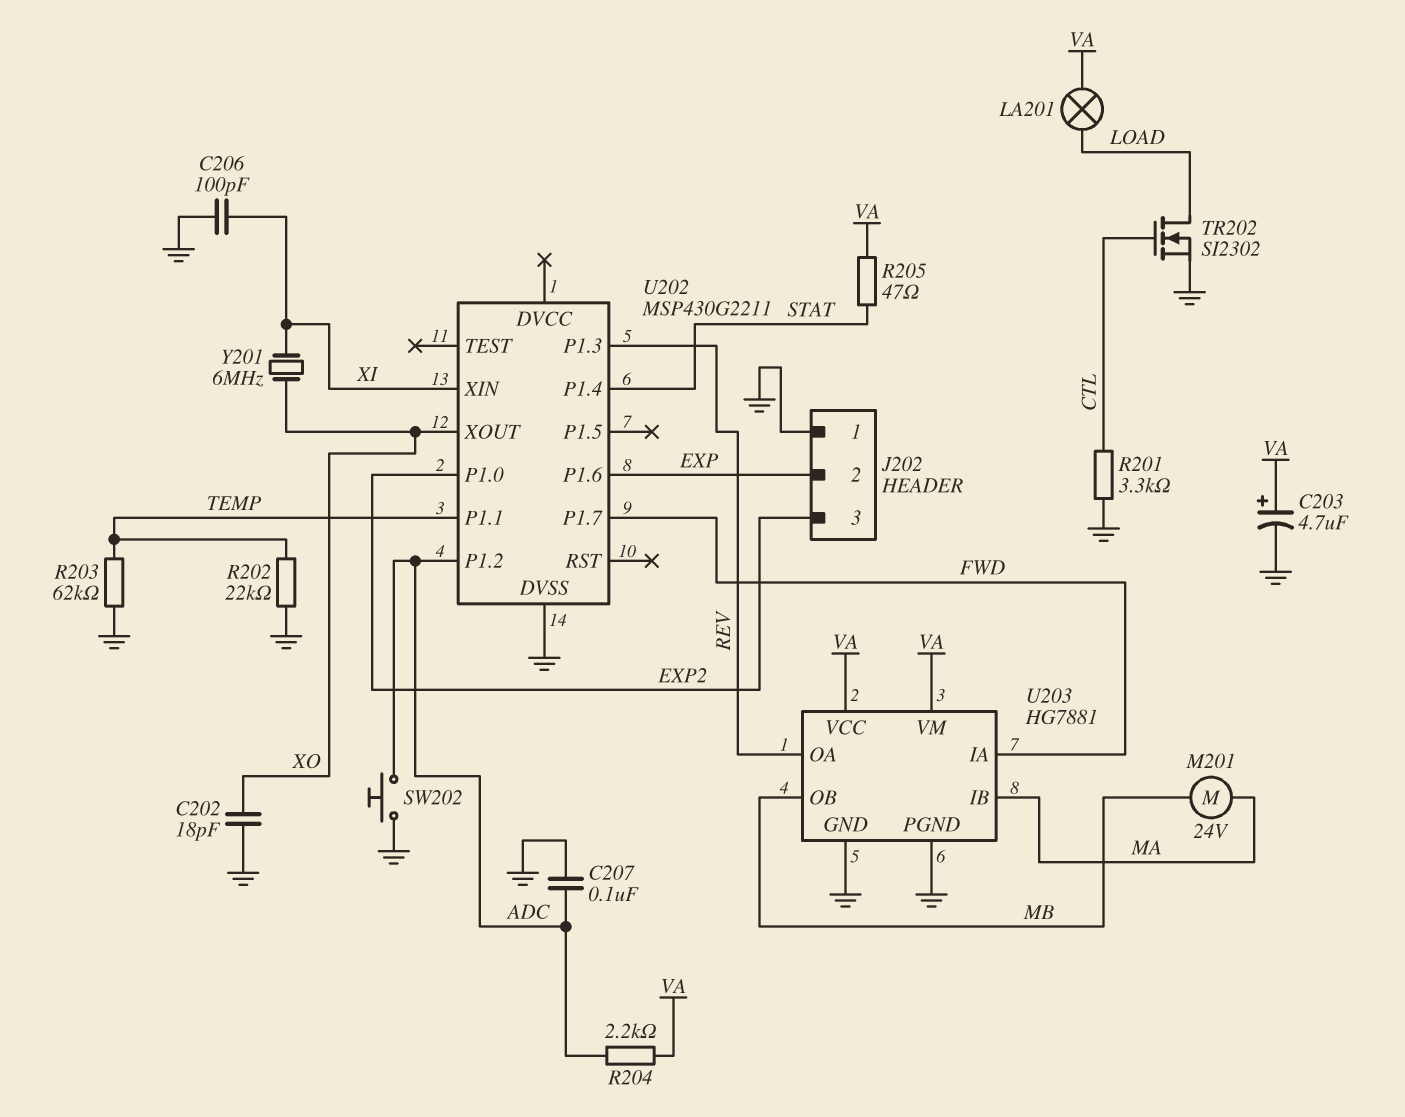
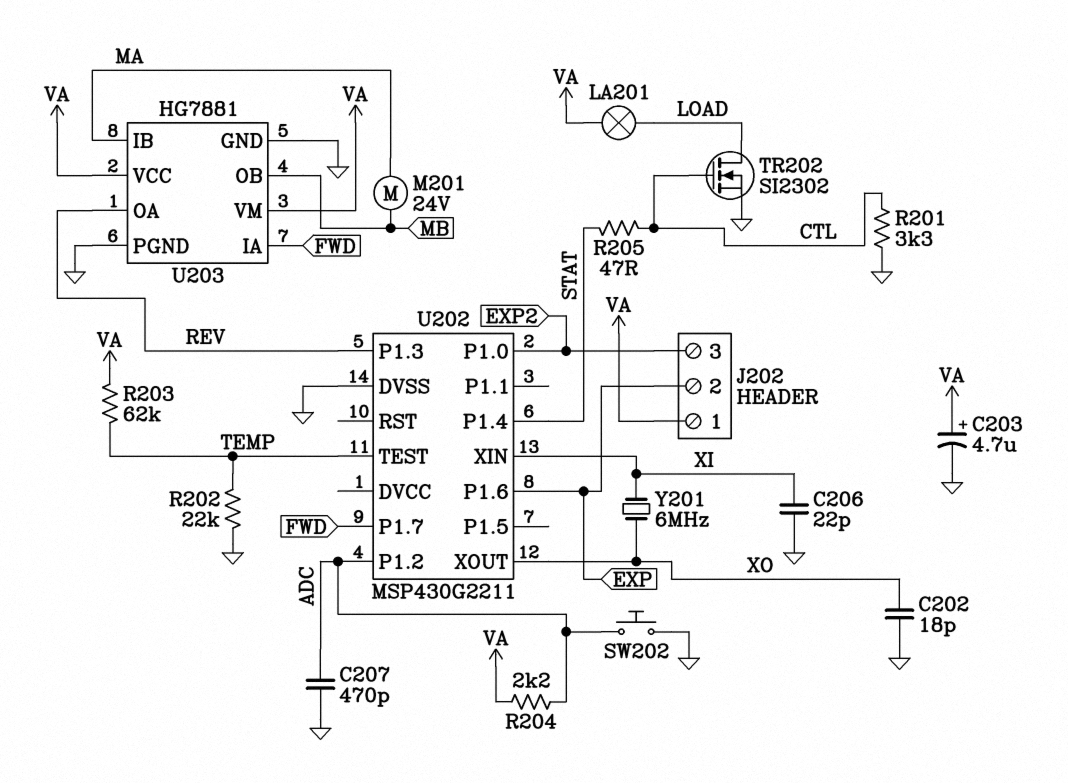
C206: 100pF (GND, XI) -> 22pF (GND, XI)
C207: 100nF (ADC, GND) -> 470pF (ADC, GND)
J202 pin 1: GND -> VA
R203: 62k (GND, TEMP) -> 62k (TEMP, VA)
R205: 47 (STAT, VA) -> 47 (CTL, STAT)
U202 pin P1.1: TEMP -> none
U202 pin TEST: none -> TEMP

